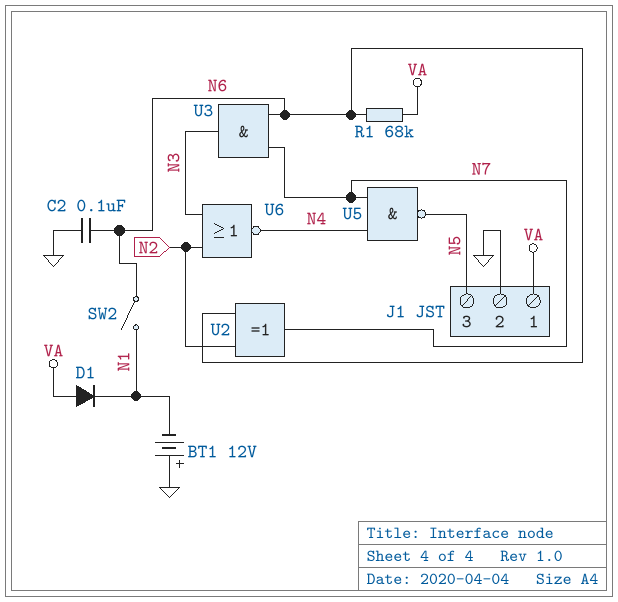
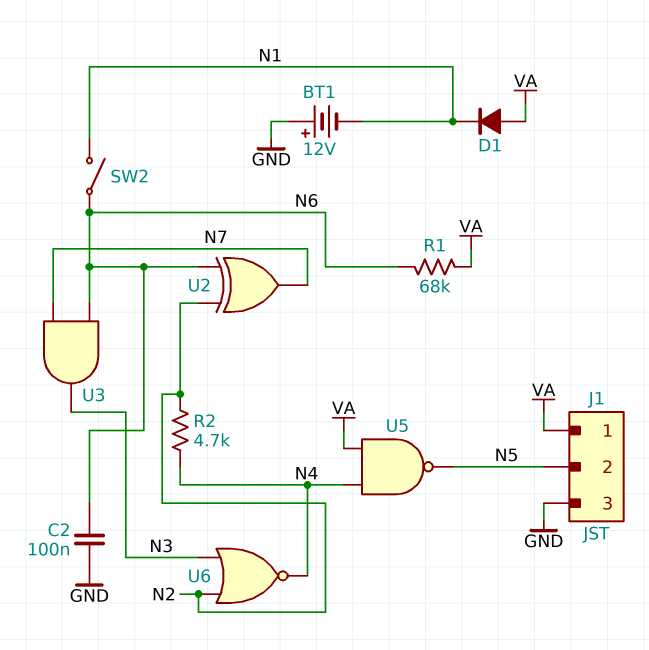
J1 pin 2: GND -> N5
J1 pin 3: N5 -> GND
R2: none -> 4.7k (N2, N4)
U5: NAND (in N4, in N7, out N5) -> NAND (in N4, in VA, out N5)

